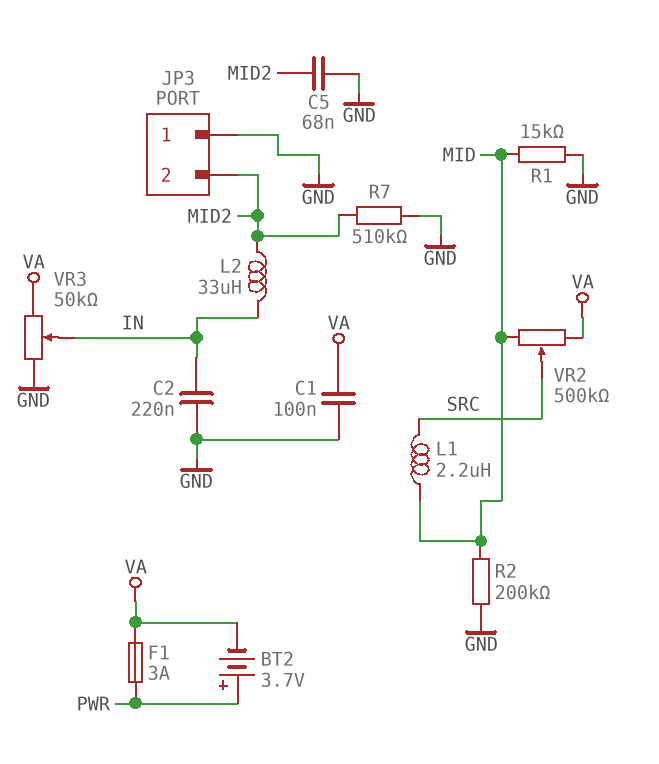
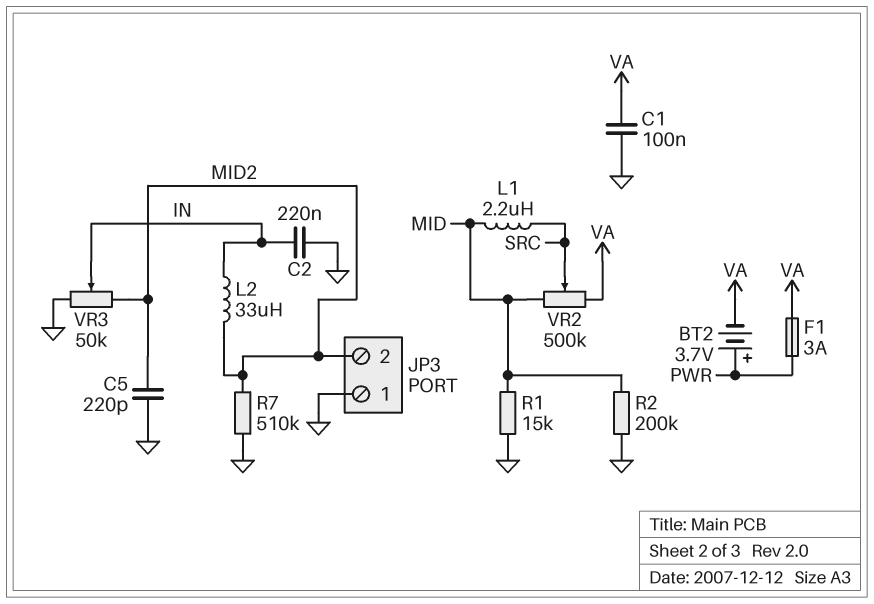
C5: 68nF (GND, MID2) -> 220pF (GND, MID2)
VR3: 50k (GND, VA, wiper IN) -> 50k (GND, MID2, wiper IN)

